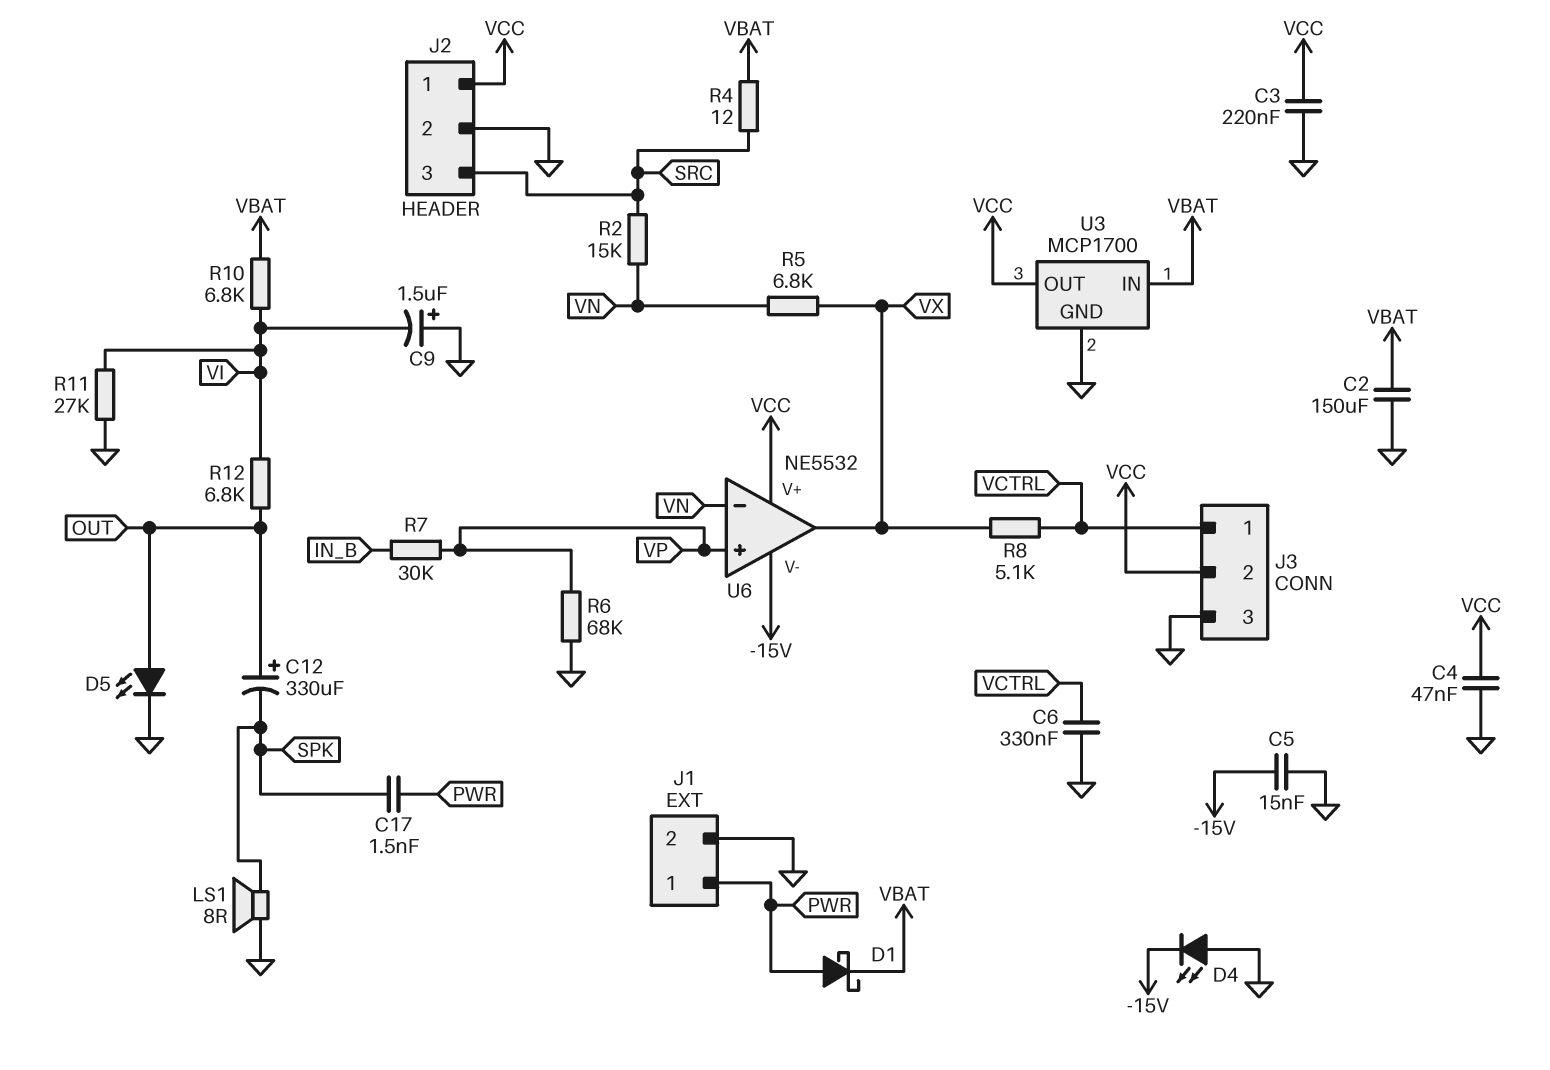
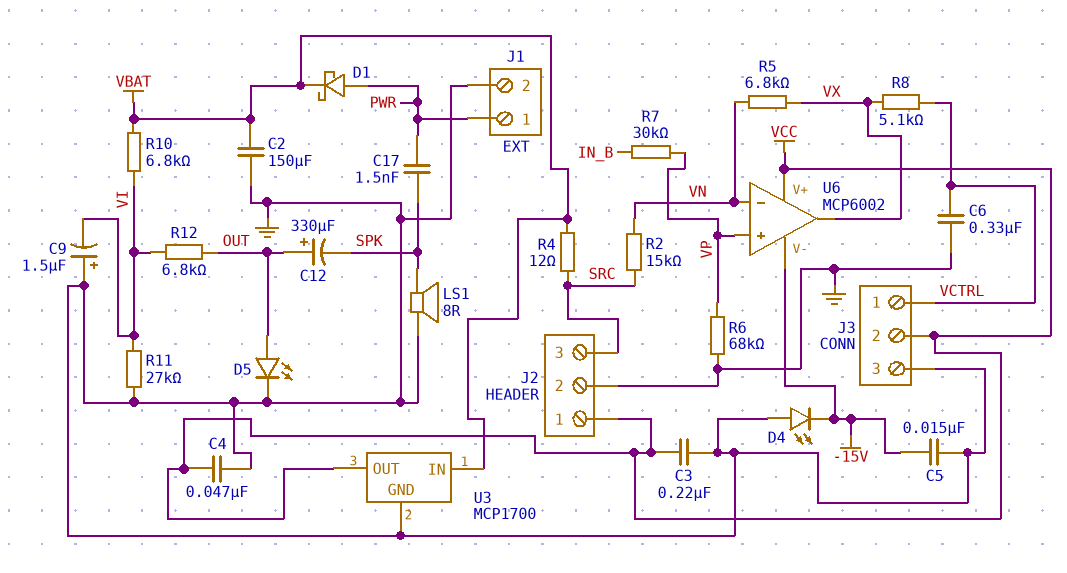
U6: NE5532 -> MCP6002

